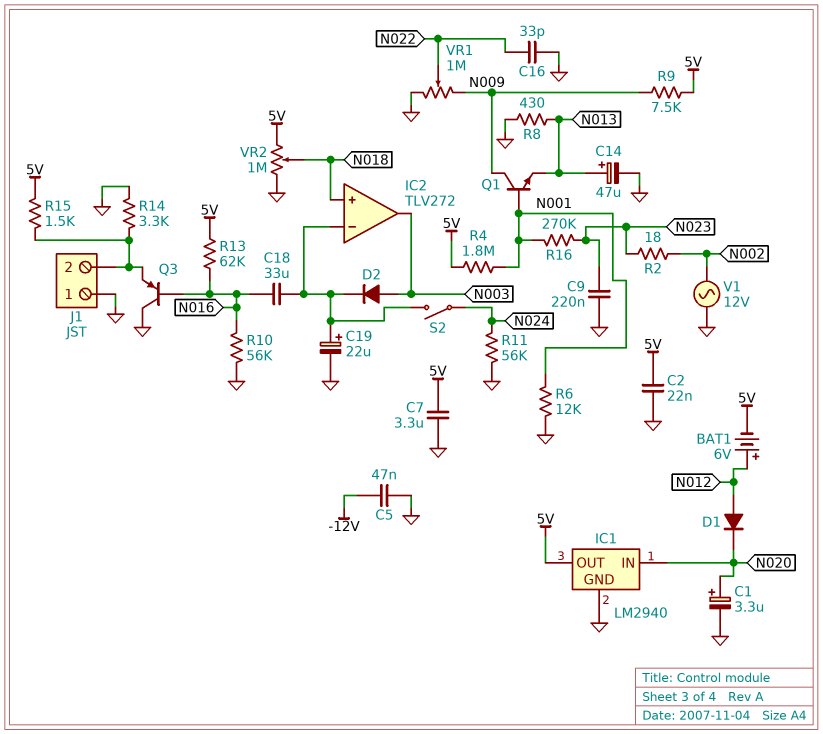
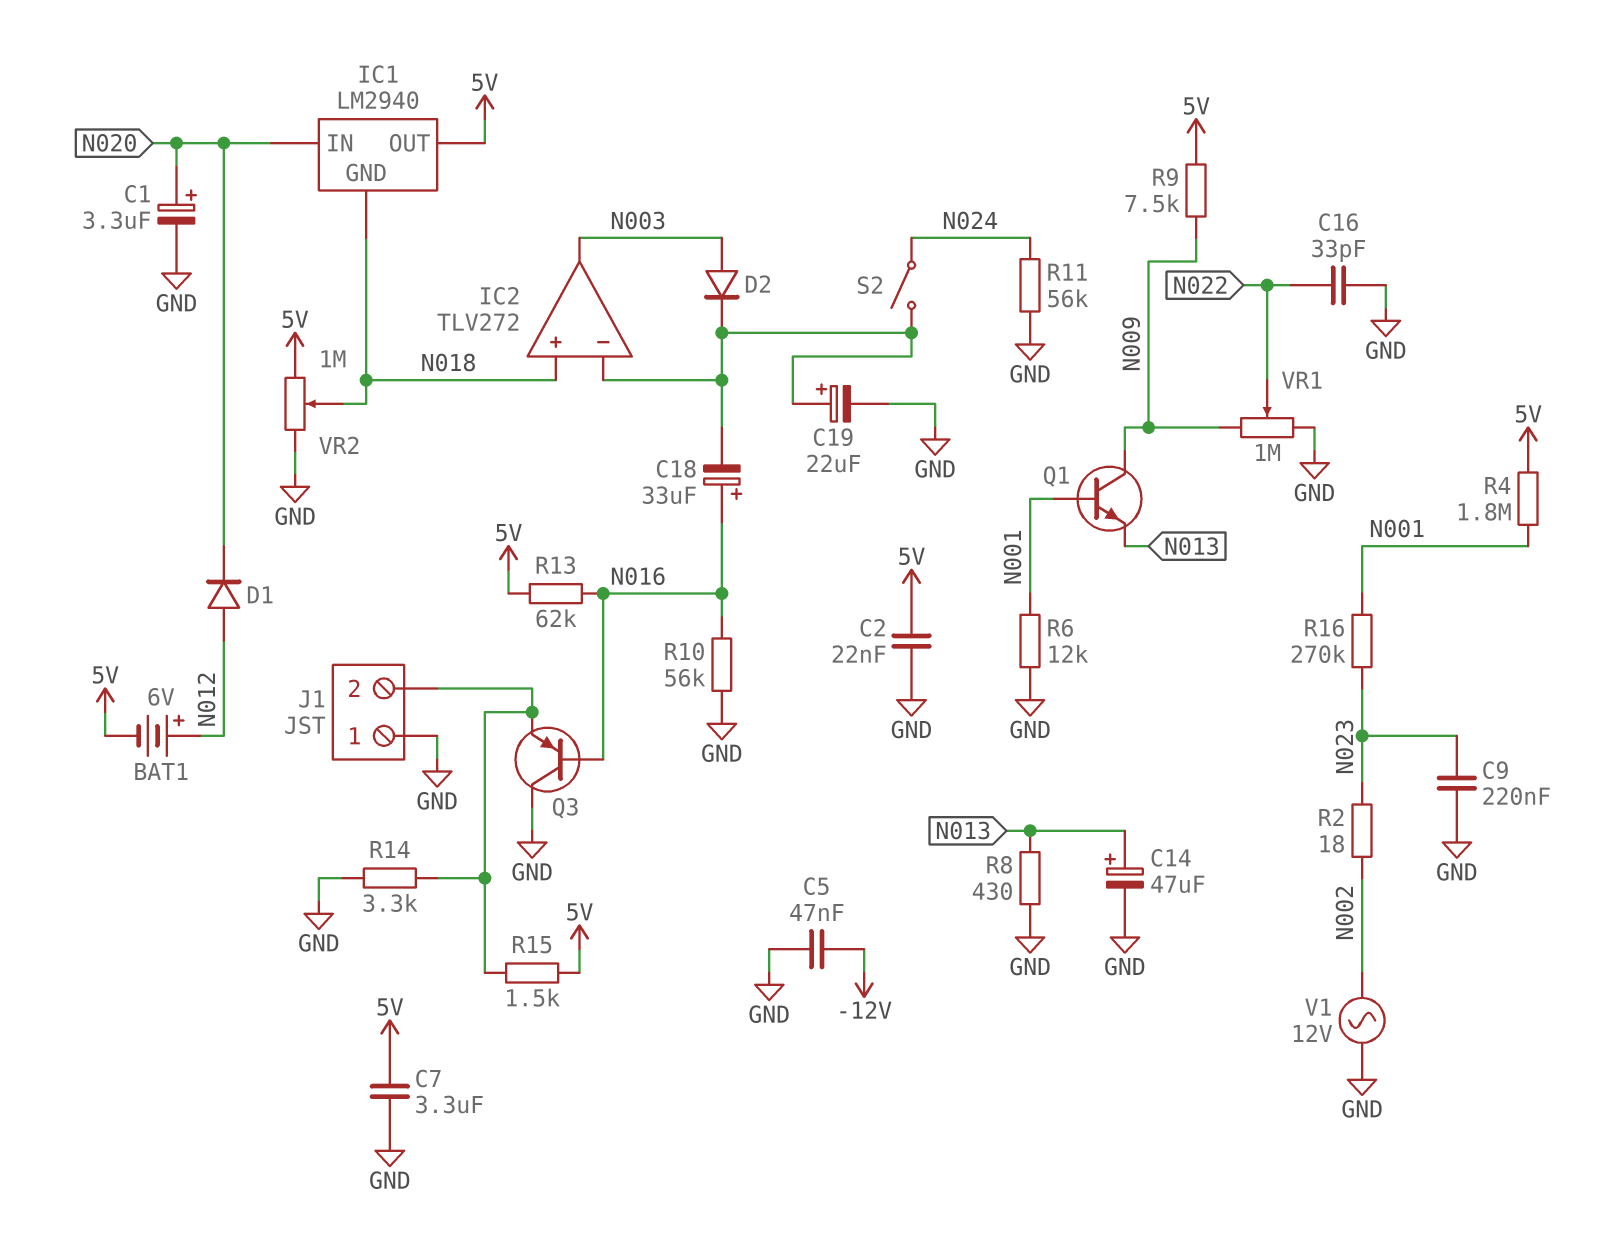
C18: 33uF (IC2/in-, N016) -> 33uF (plus N016, minus IC2/in-)
IC1 pin GND: GND -> N018

